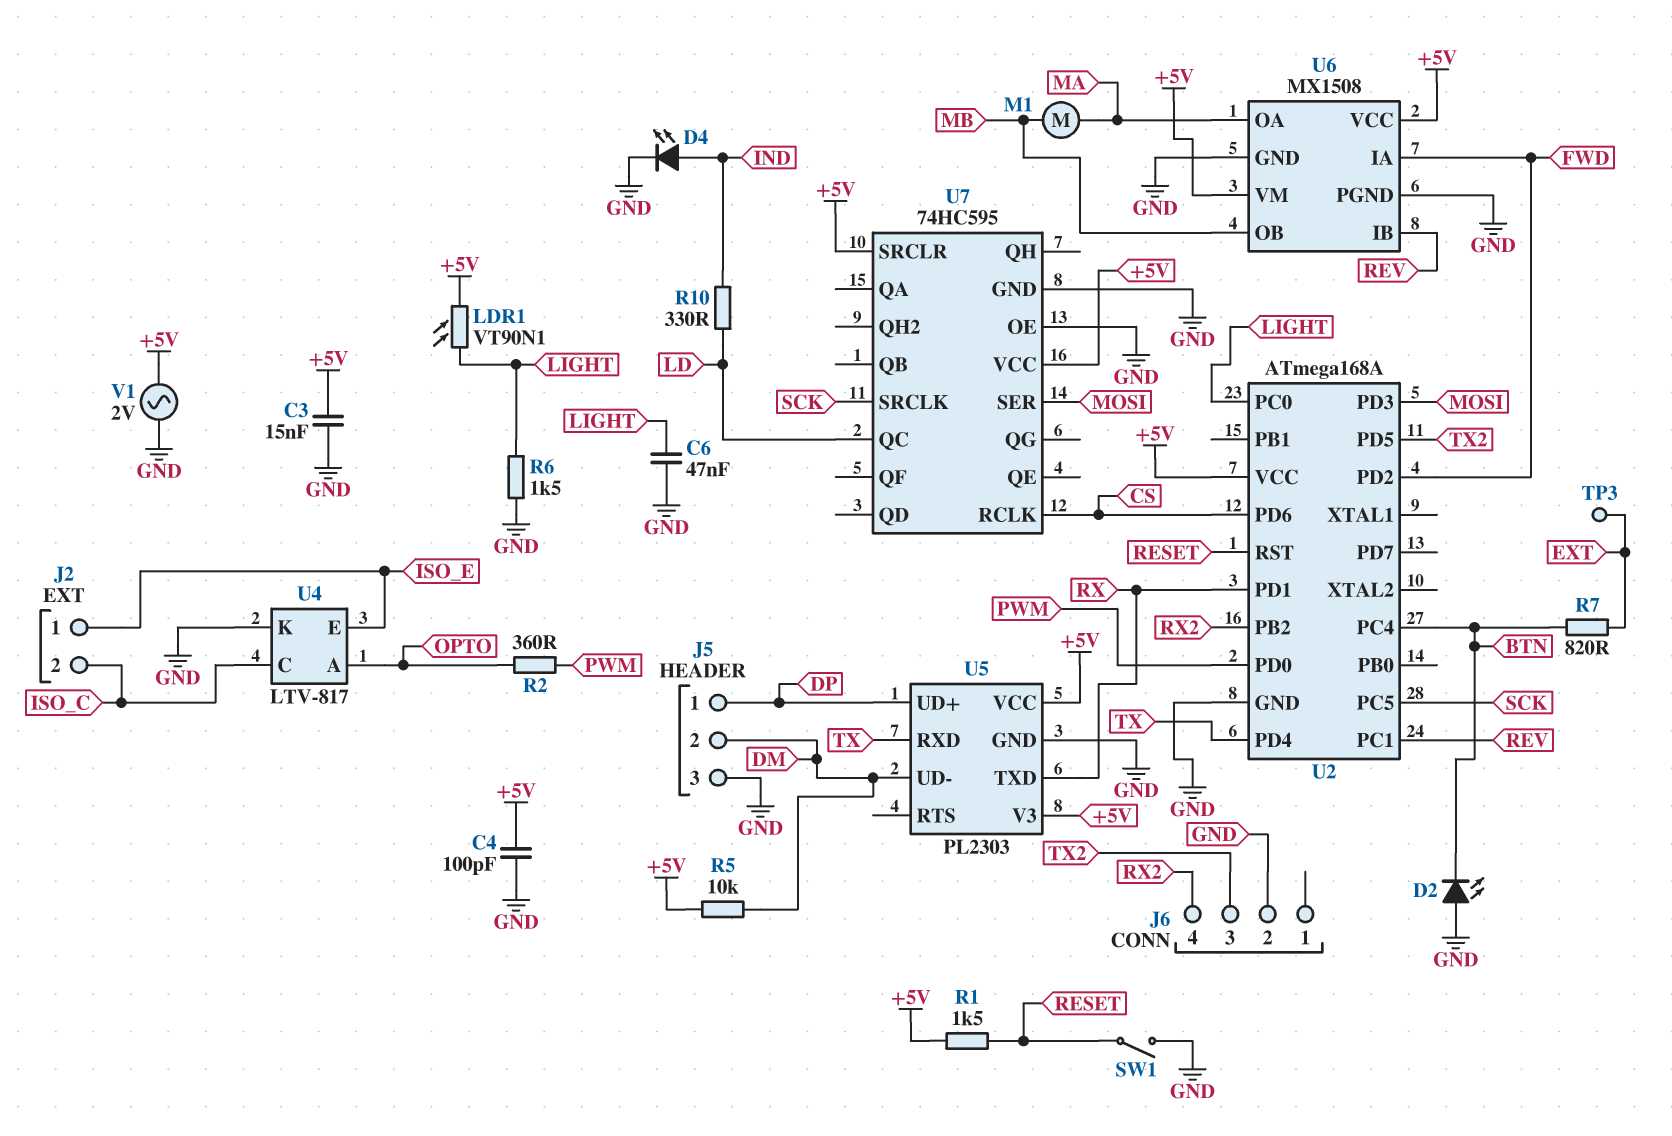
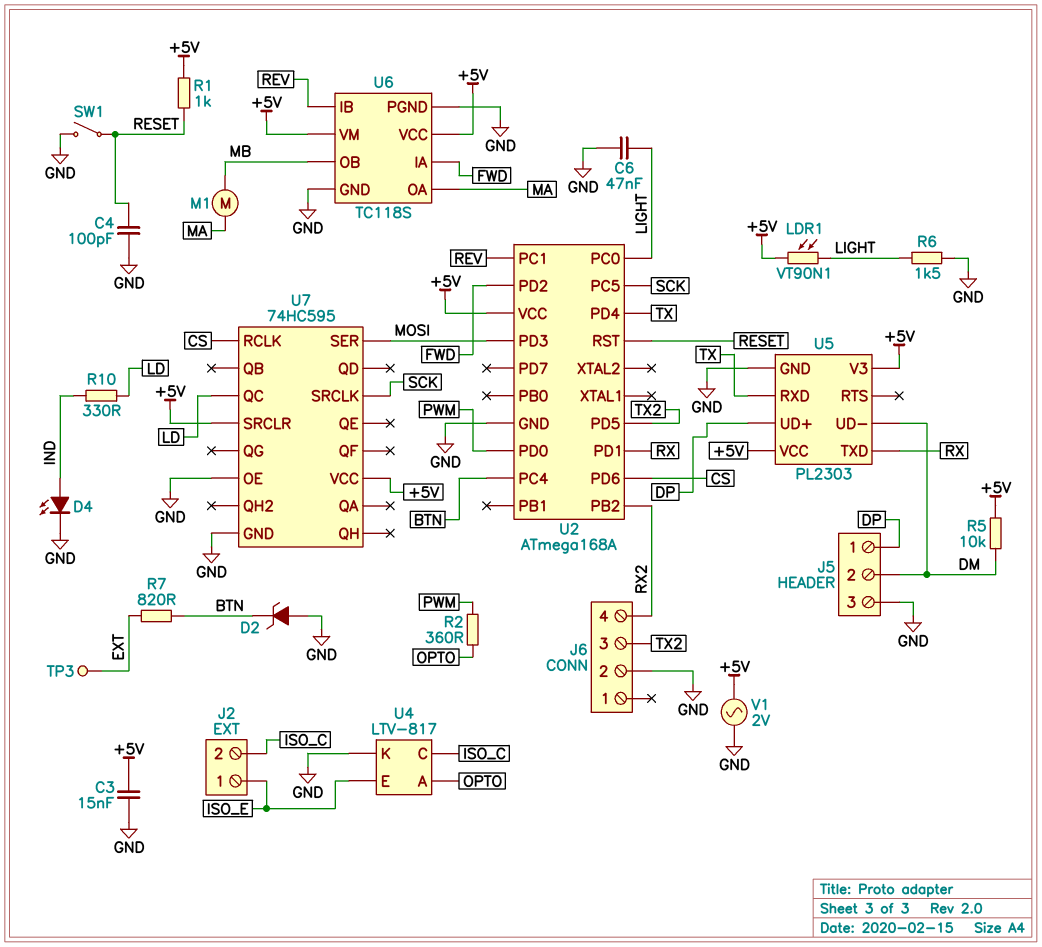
C4: 100pF (+5V, GND) -> 100pF (GND, RESET)
D2: LED (A GND, K BTN) -> zener (A GND, K BTN)
R1: 1.5k (+5V, RESET) -> 1k (+5V, RESET)
U6: MX1508 -> TC118S

